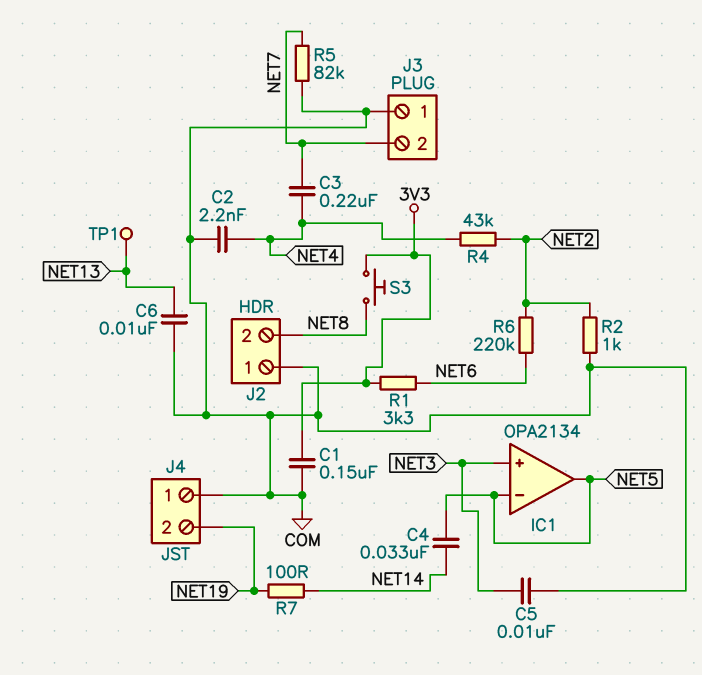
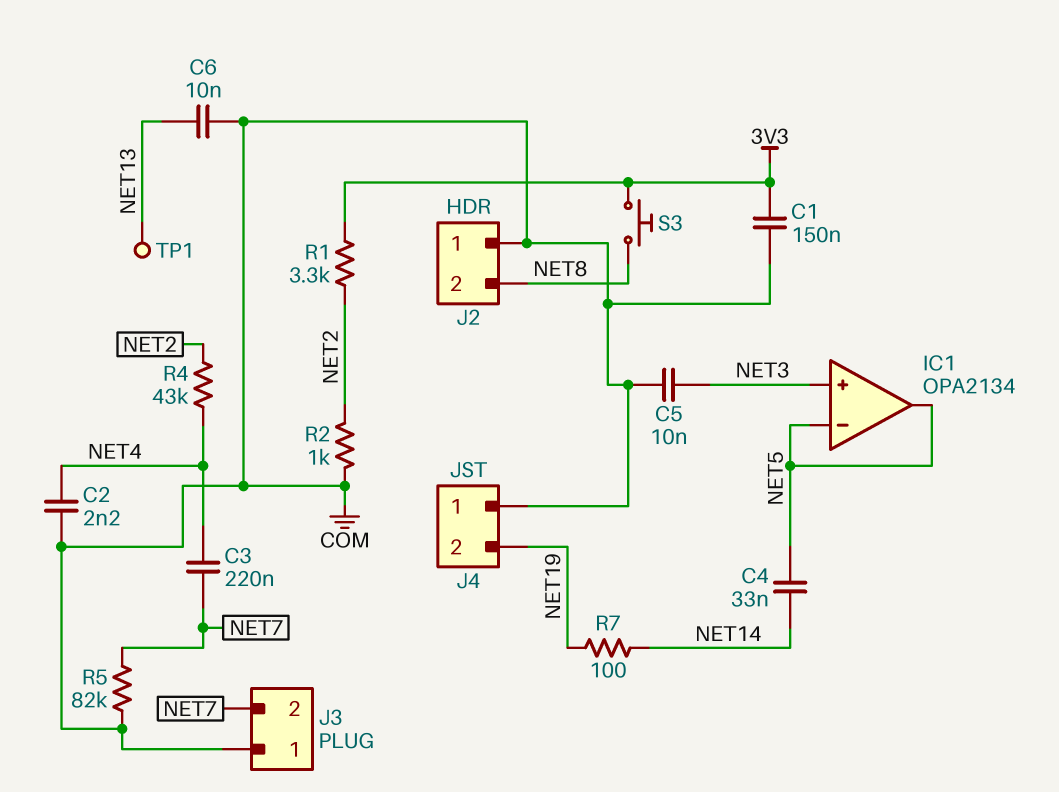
R1: 3.3k (3V3, NET6) -> 3.3k (3V3, NET2)
R6: 220k (NET2, NET6) -> none

